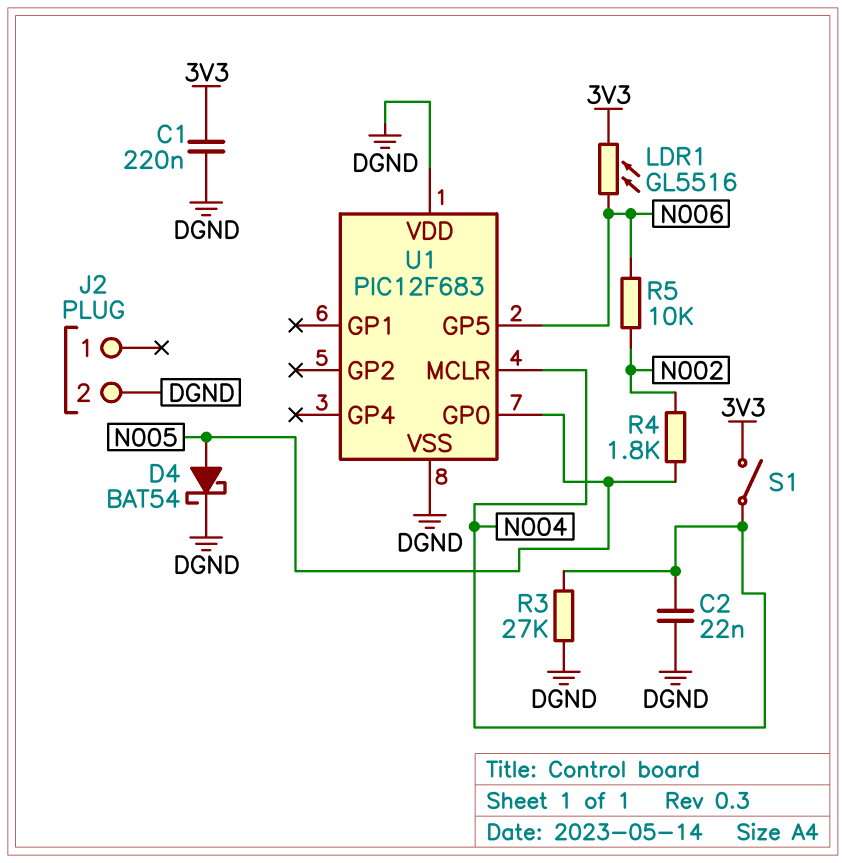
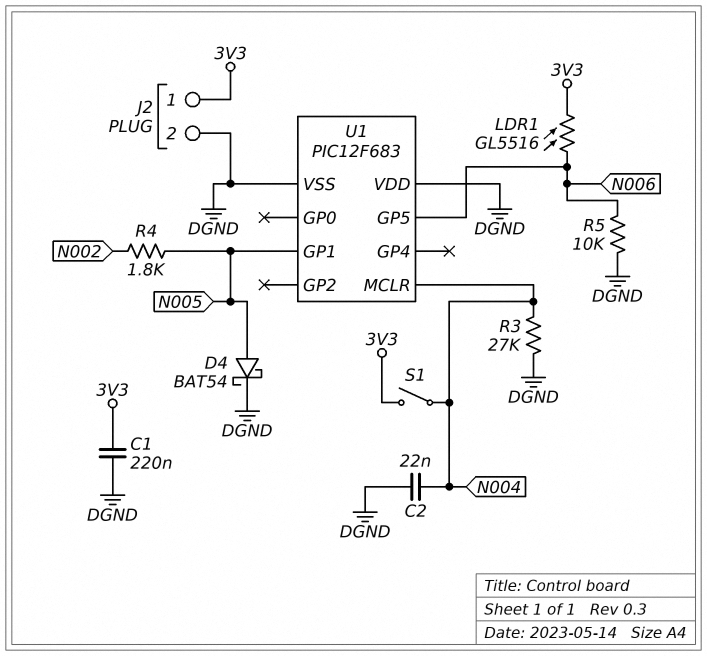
J2 pin 1: none -> 3V3
R5: 10k (N002, N006) -> 10k (DGND, N006)
U1 pin GP0: N005 -> none
U1 pin GP1: none -> N005

